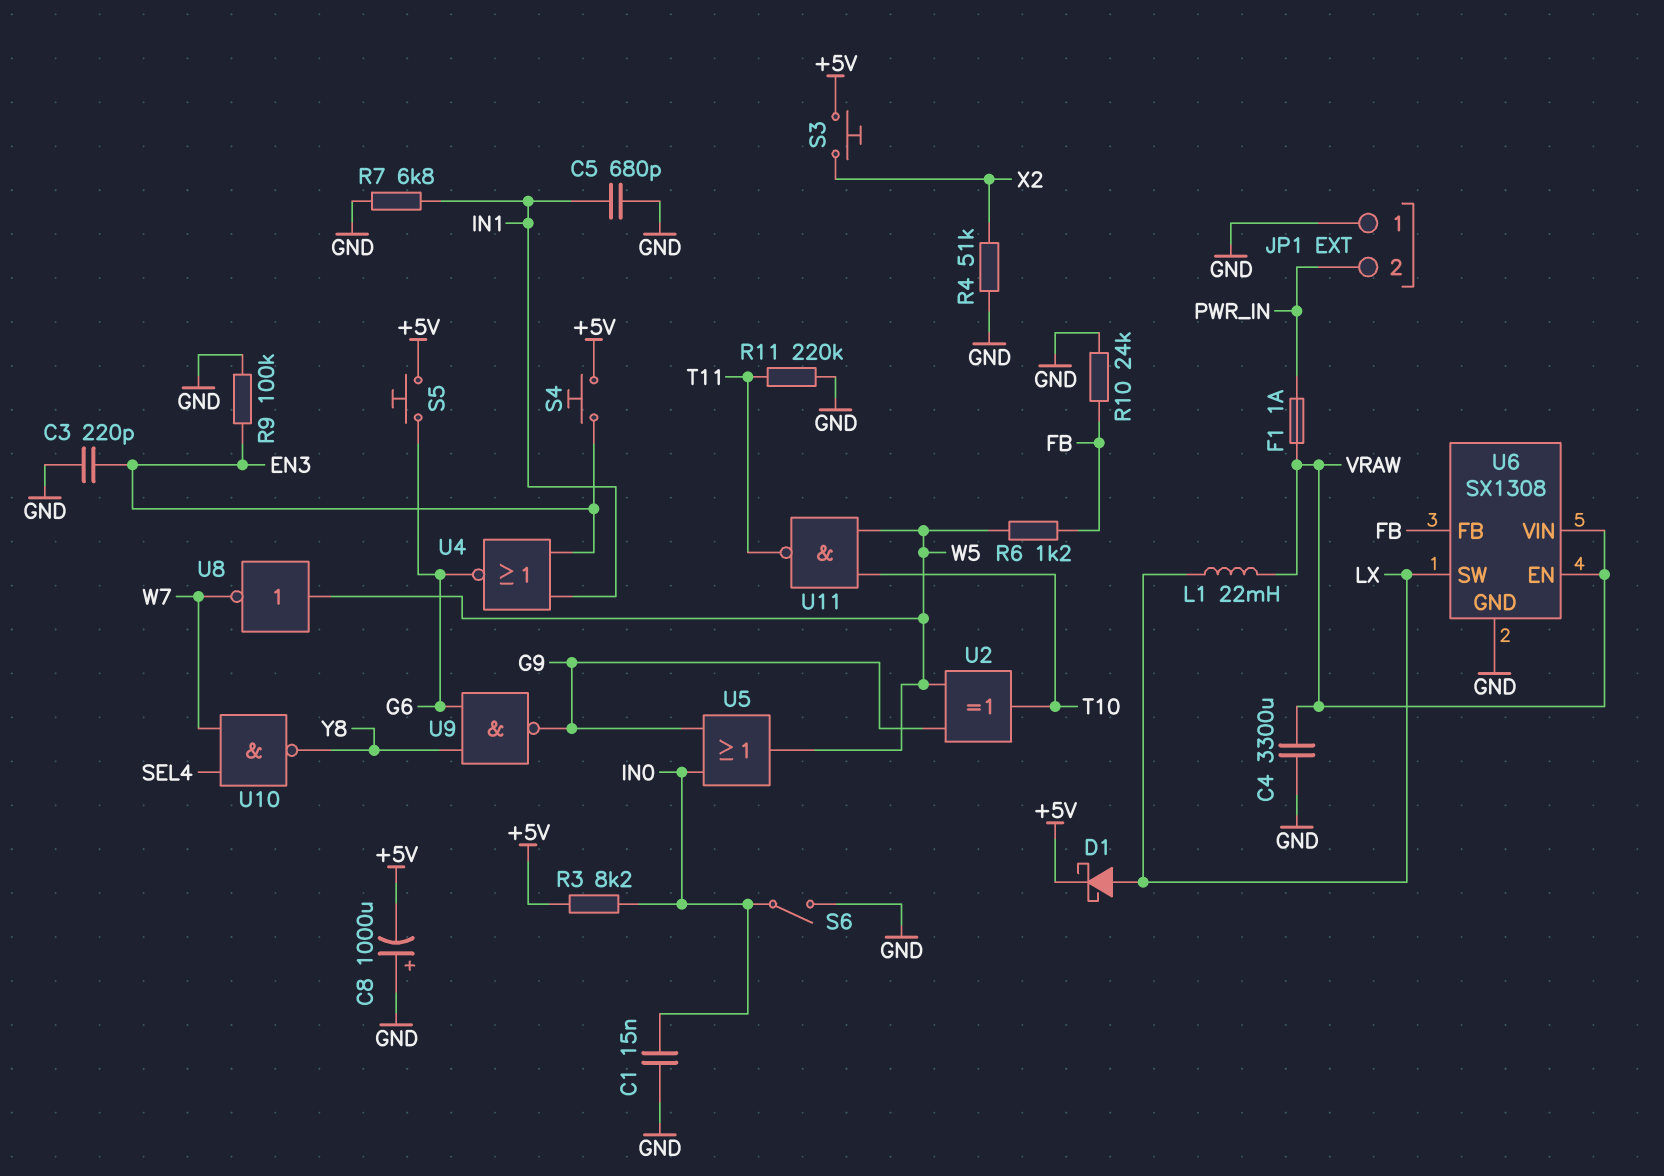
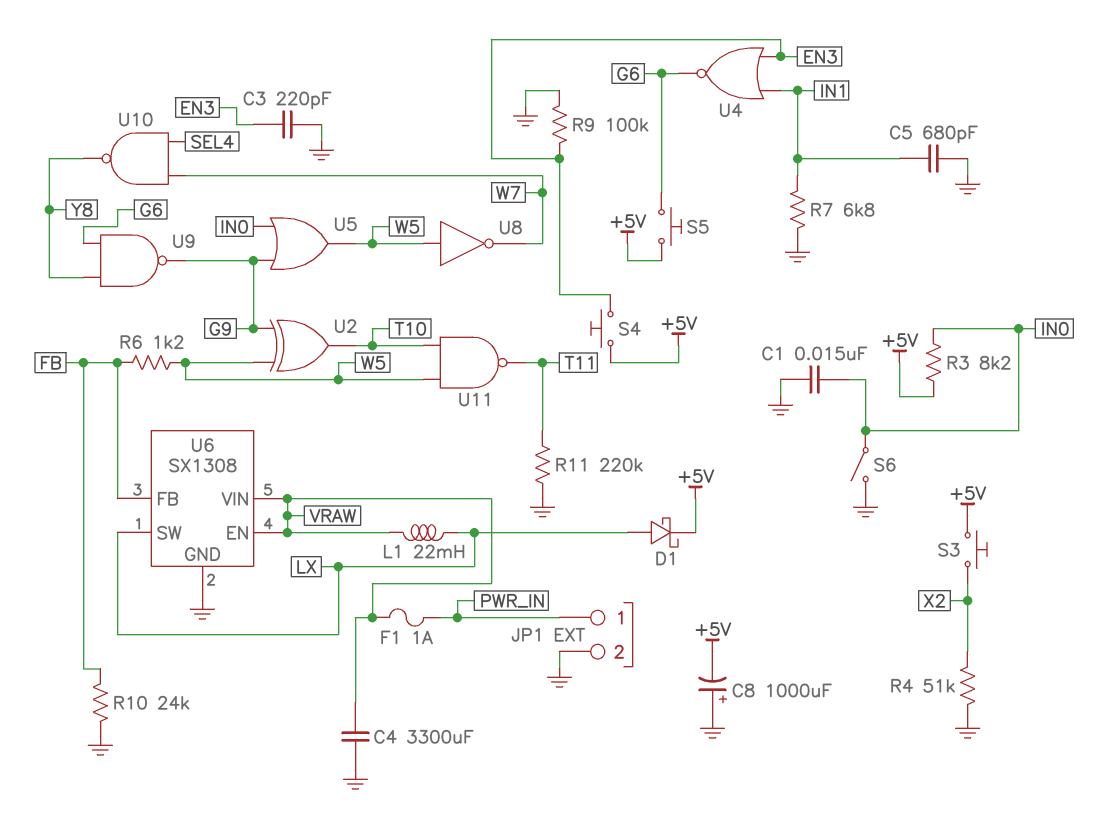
JP1 pin 1: GND -> PWR_IN
JP1 pin 2: PWR_IN -> GND

